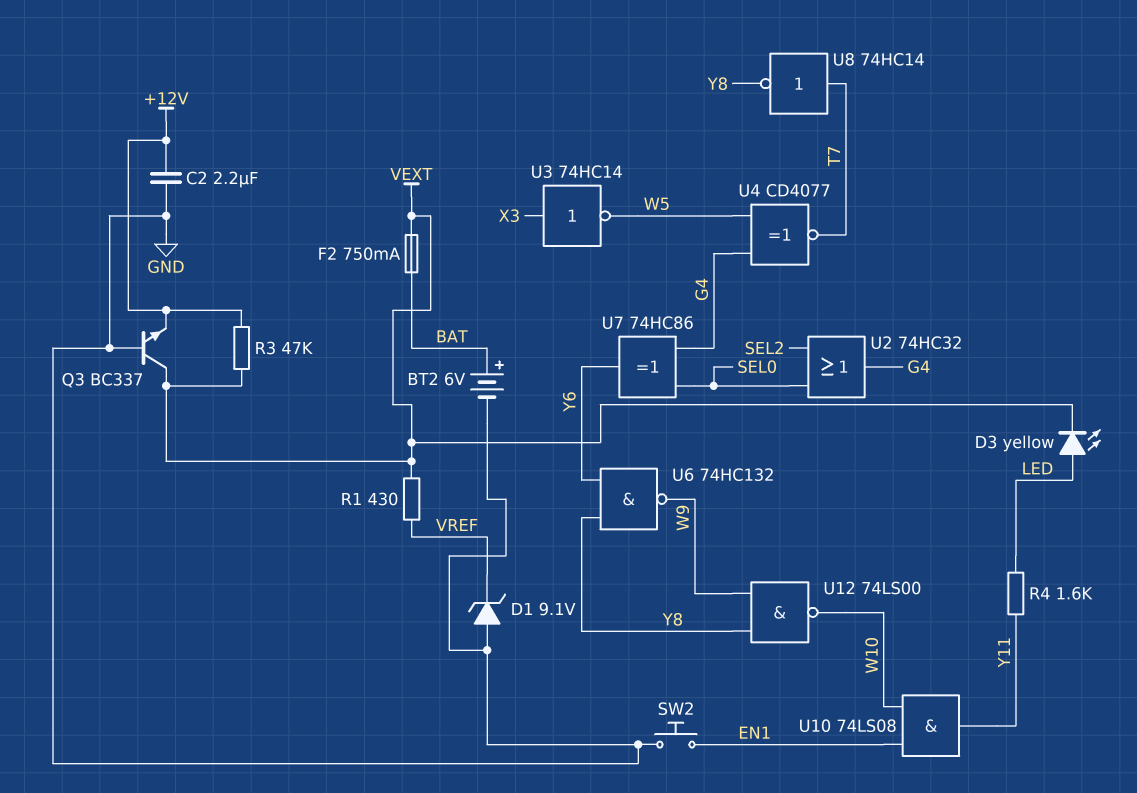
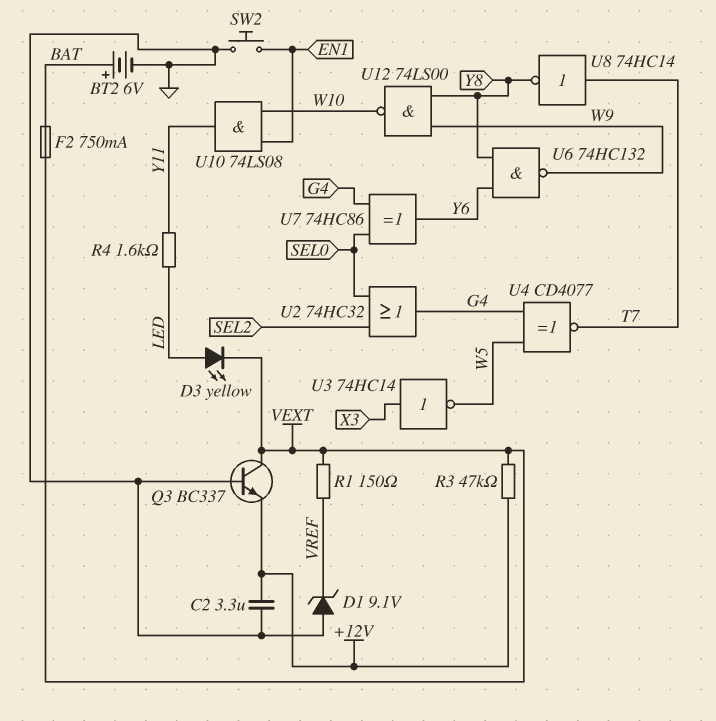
C2: 2.2uF (+12V, GND) -> 3.3uF (+12V, GND)
R1: 430 (VEXT, VREF) -> 150 (VEXT, VREF)

